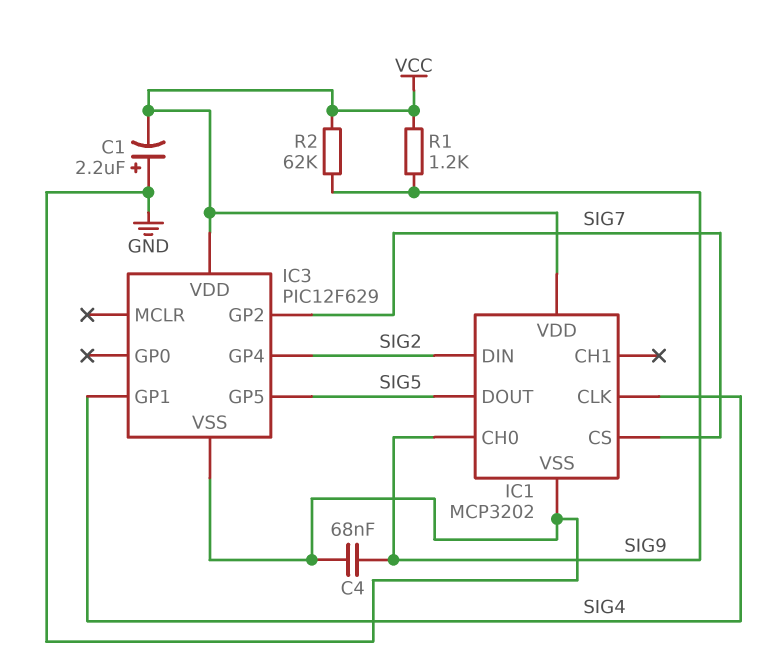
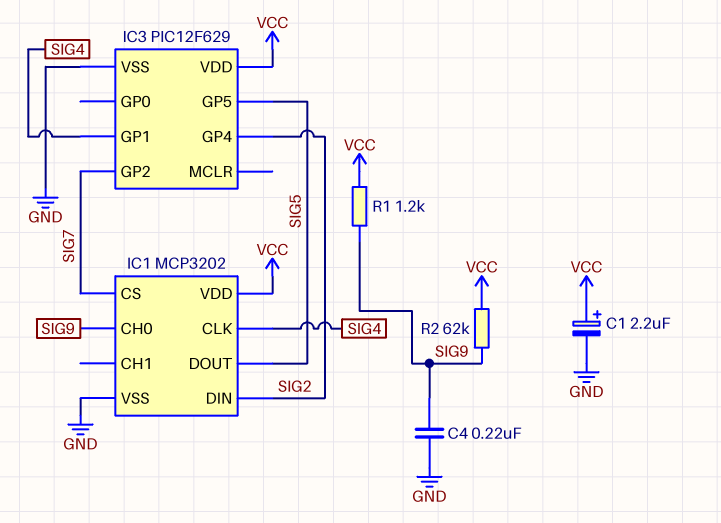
C1: 2.2uF (plus GND, minus VCC) -> 2.2uF (plus VCC, minus GND)
C4: 68nF (GND, SIG9) -> 220nF (GND, SIG9)

